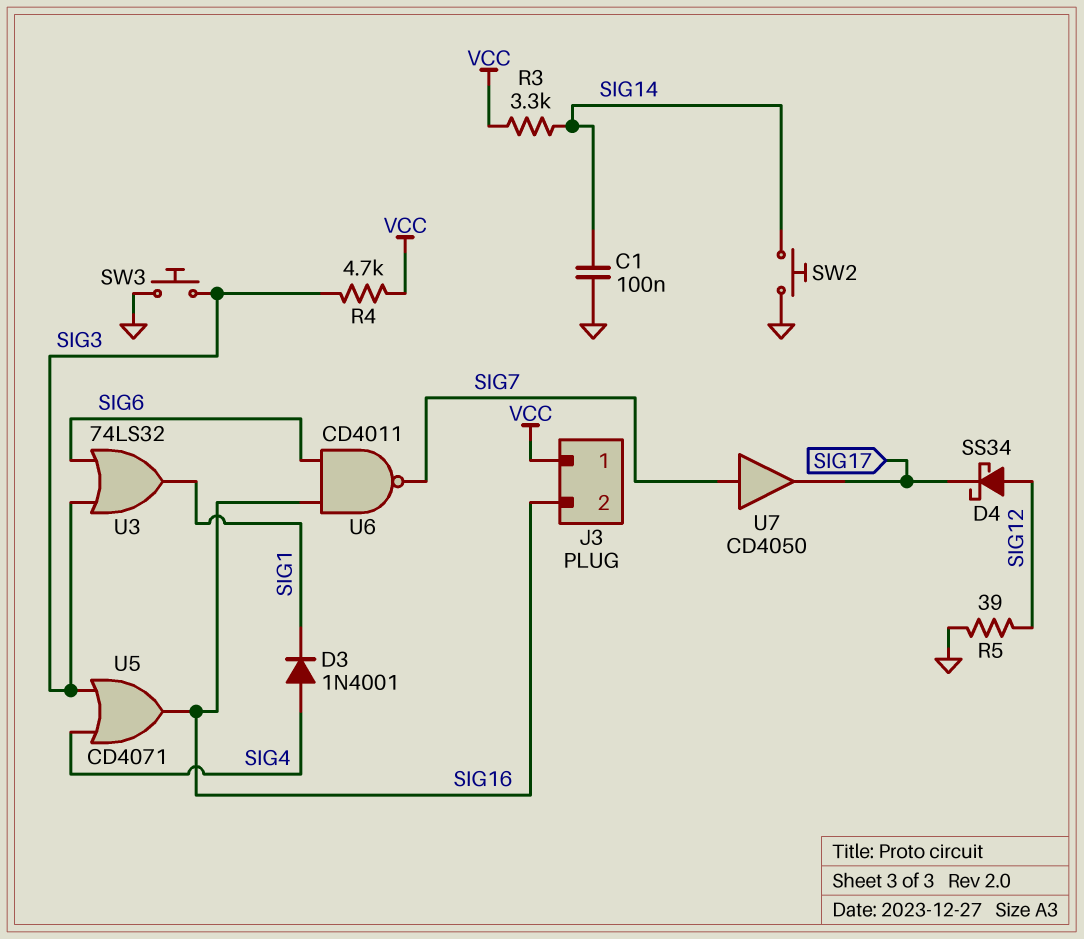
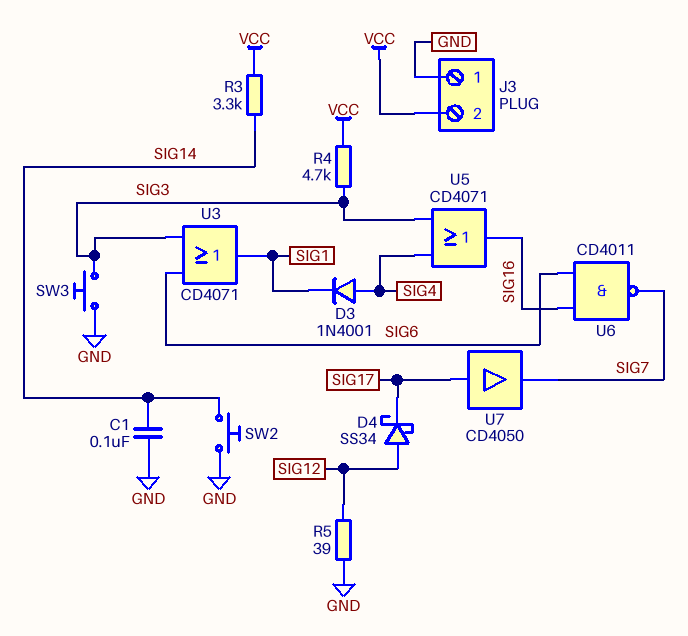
J3 pin 1: VCC -> GND
J3 pin 2: SIG16 -> VCC
U3: OR 74LS32 (in SIG3, in SIG6, out SIG1) -> OR CD4071 (in SIG3, in SIG6, out SIG1)
U7: buffer CD4050 (in SIG7, out SIG17) -> buffer CD4050 (in SIG17, out SIG7)

